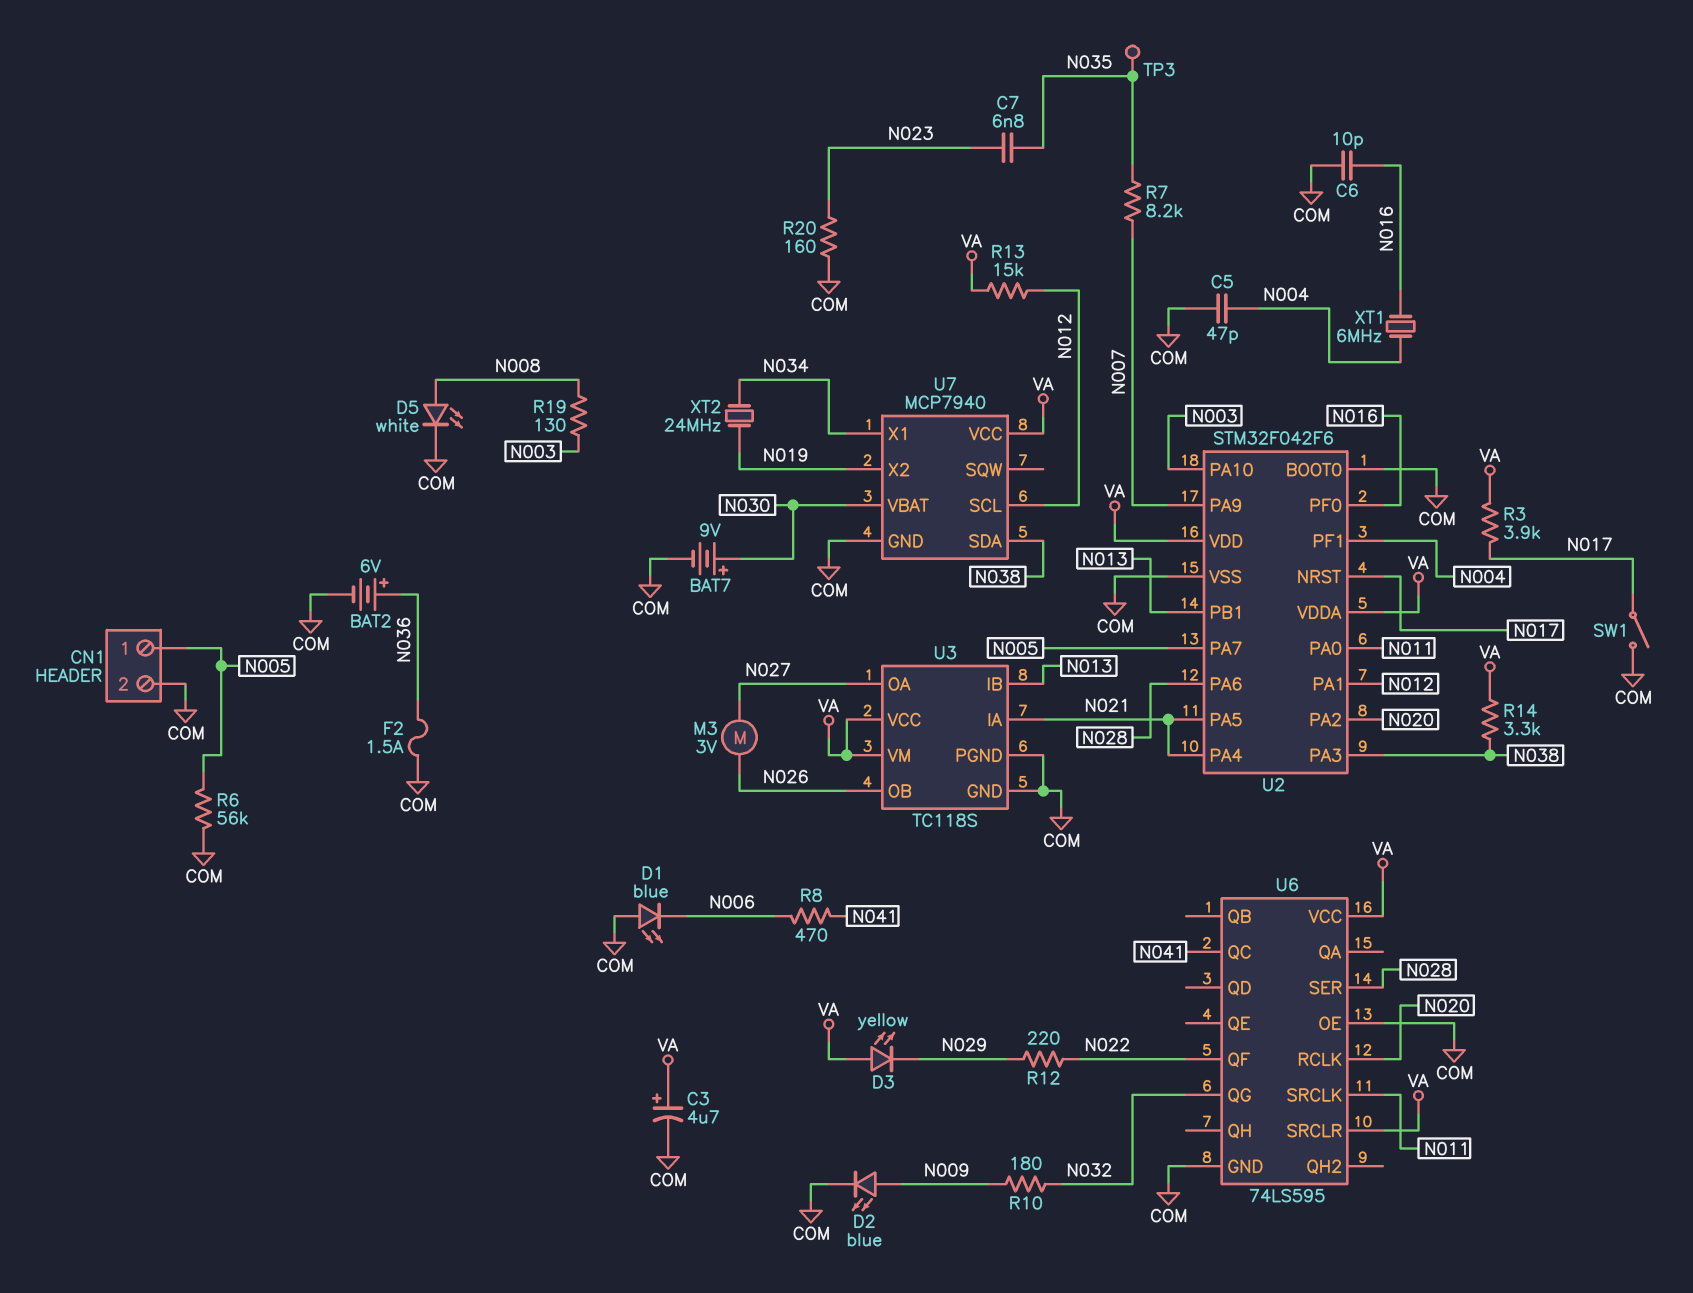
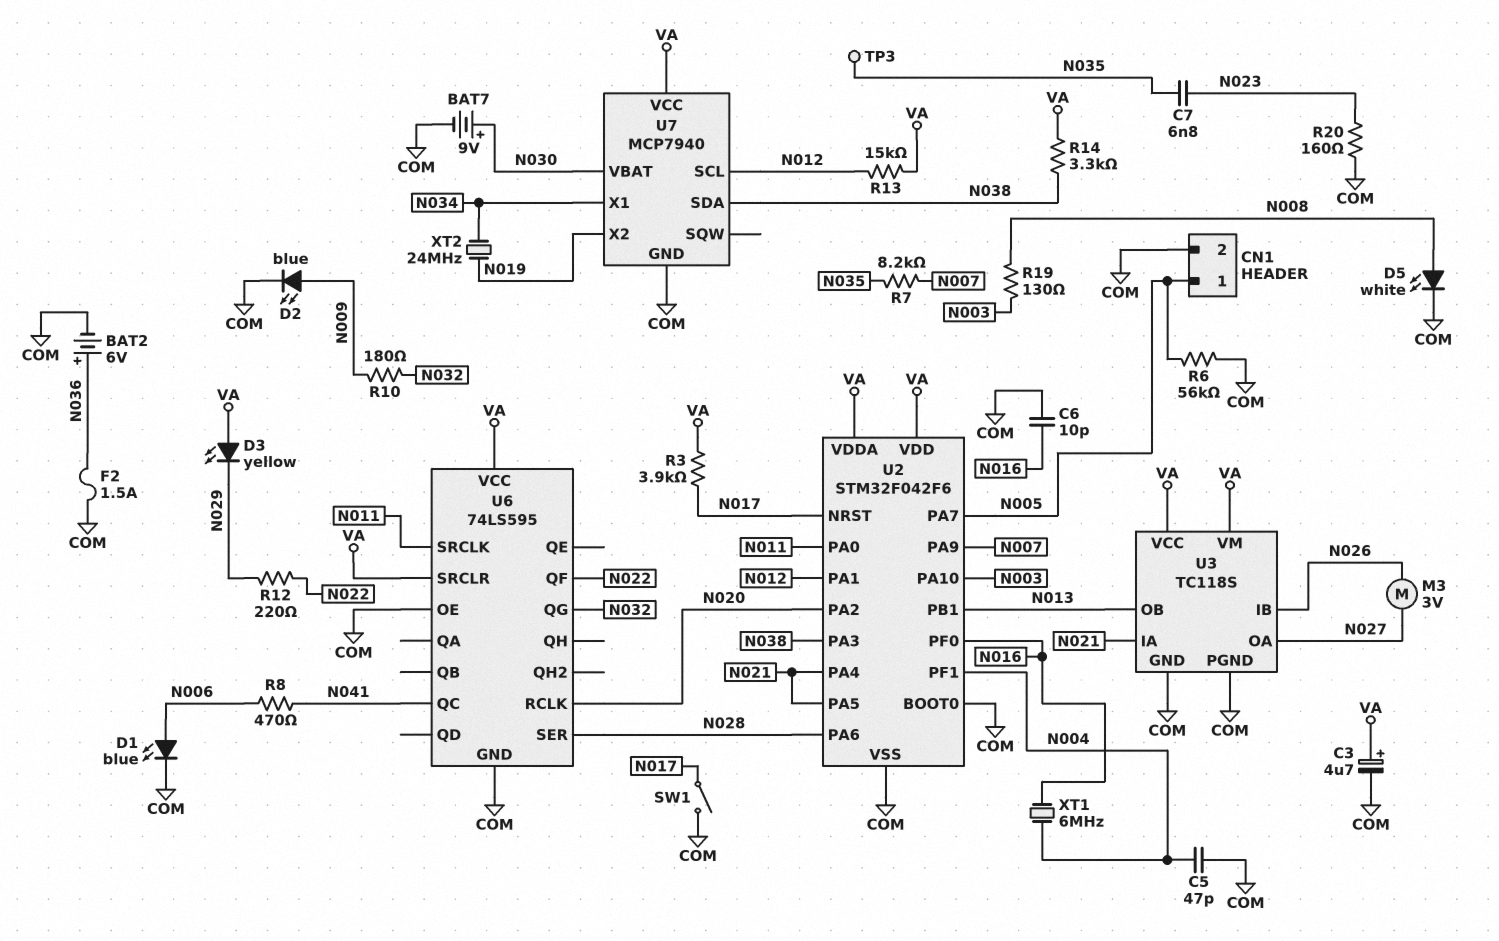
D1: LED blue (A COM, K N006) -> LED blue (A N006, K COM)
U3 pin IB: N013 -> N026
U3 pin OB: N026 -> N013

